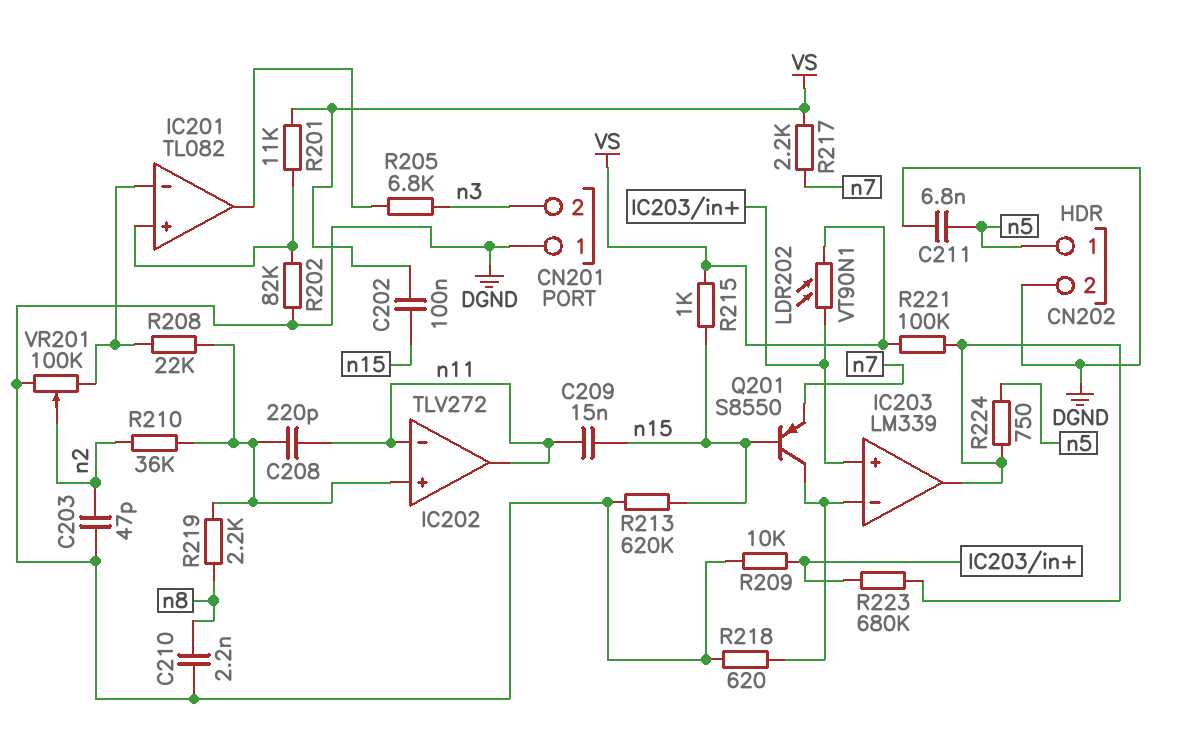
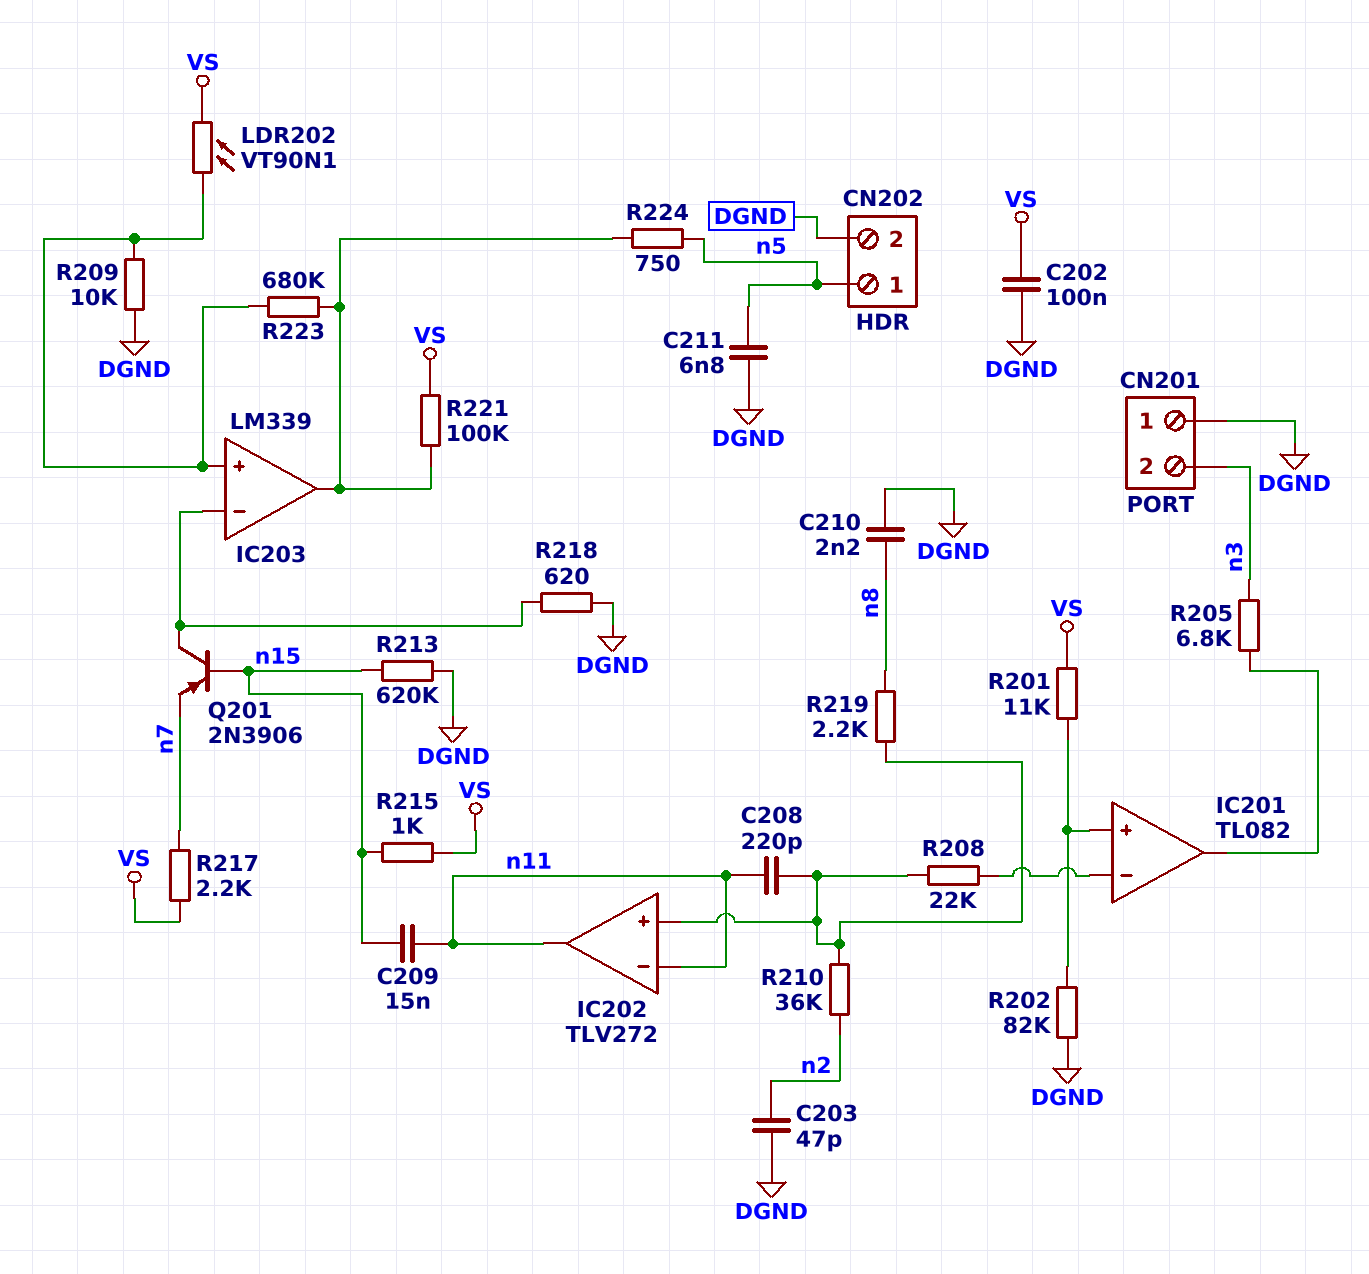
C202: 100nF (VS, n15) -> 100nF (DGND, VS)
Q201: PNP S8550 (B n15, C IC203/in-, E n7) -> PNP 2N3906 (B n15, C IC203/in-, E n7)
VR201: 100k (DGND, IC201/in-, wiper n2) -> none

